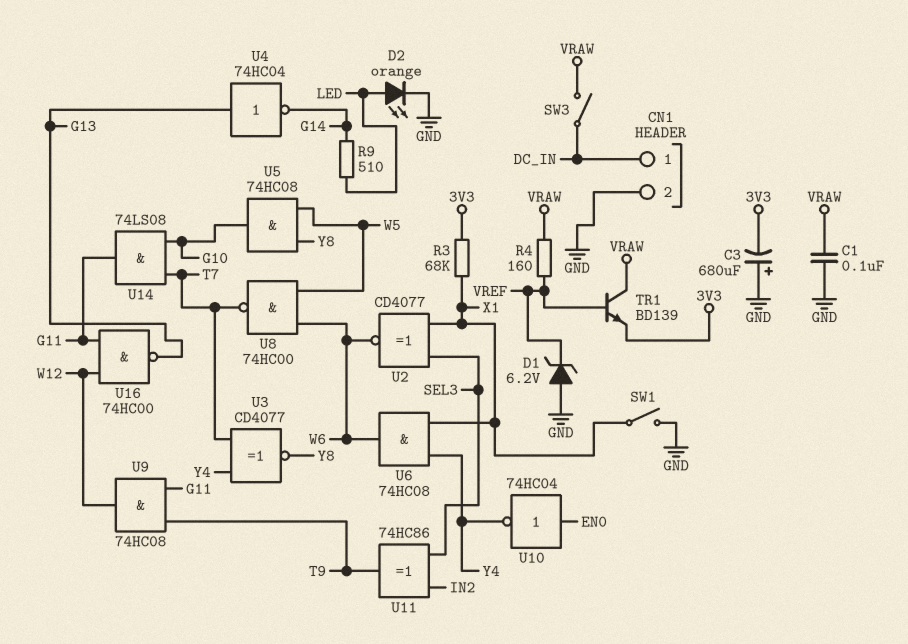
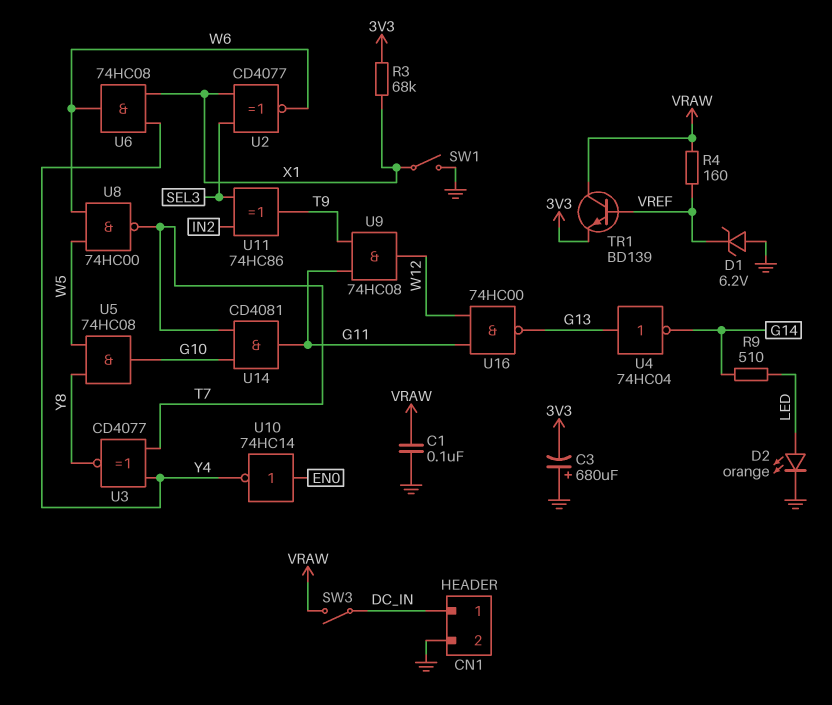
U10: NOT 74HC04 (in EN0, out Y4) -> NOT 74HC14 (in EN0, out Y4)
U14: AND 74LS08 (in G10, in T7, out G11) -> AND CD4081 (in G10, in T7, out G11)

